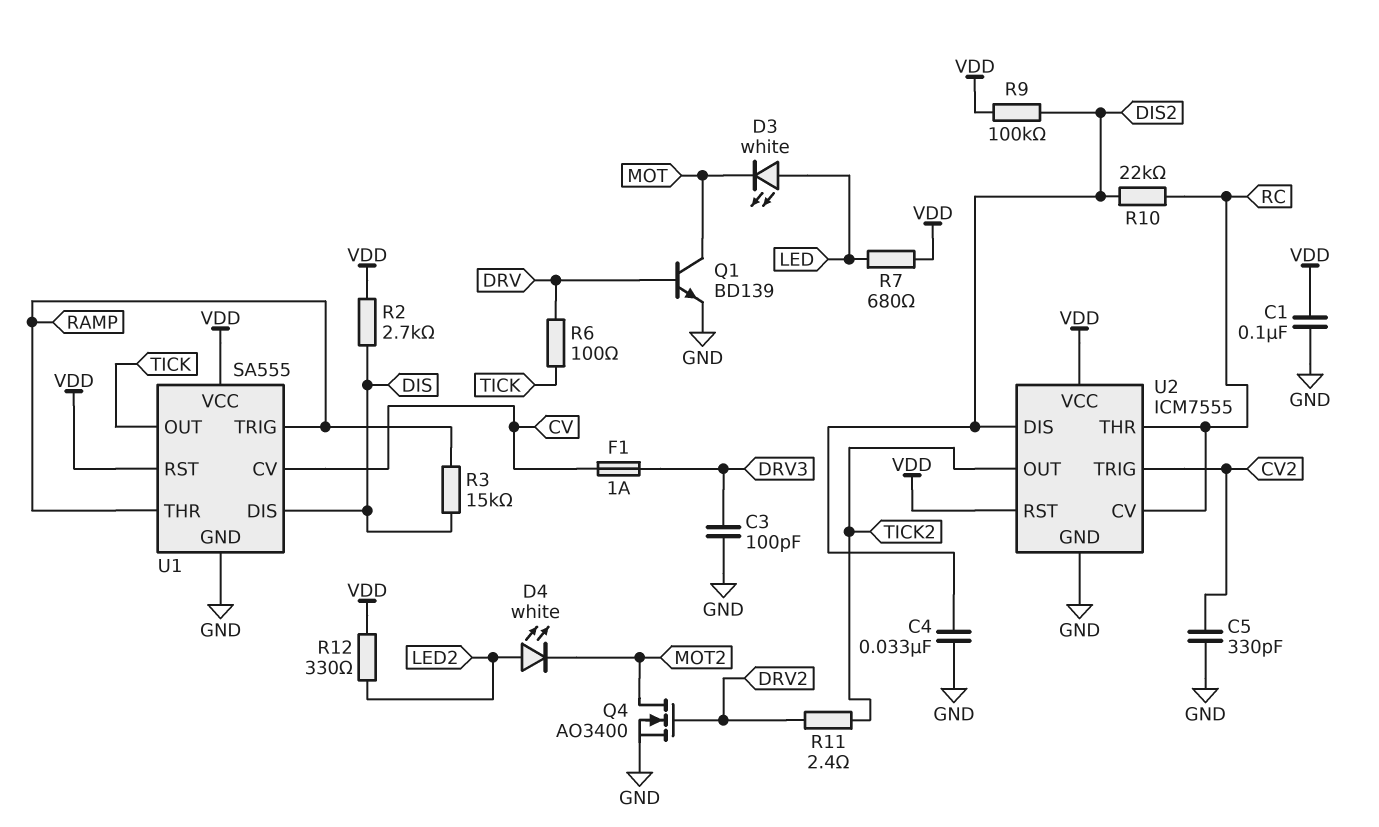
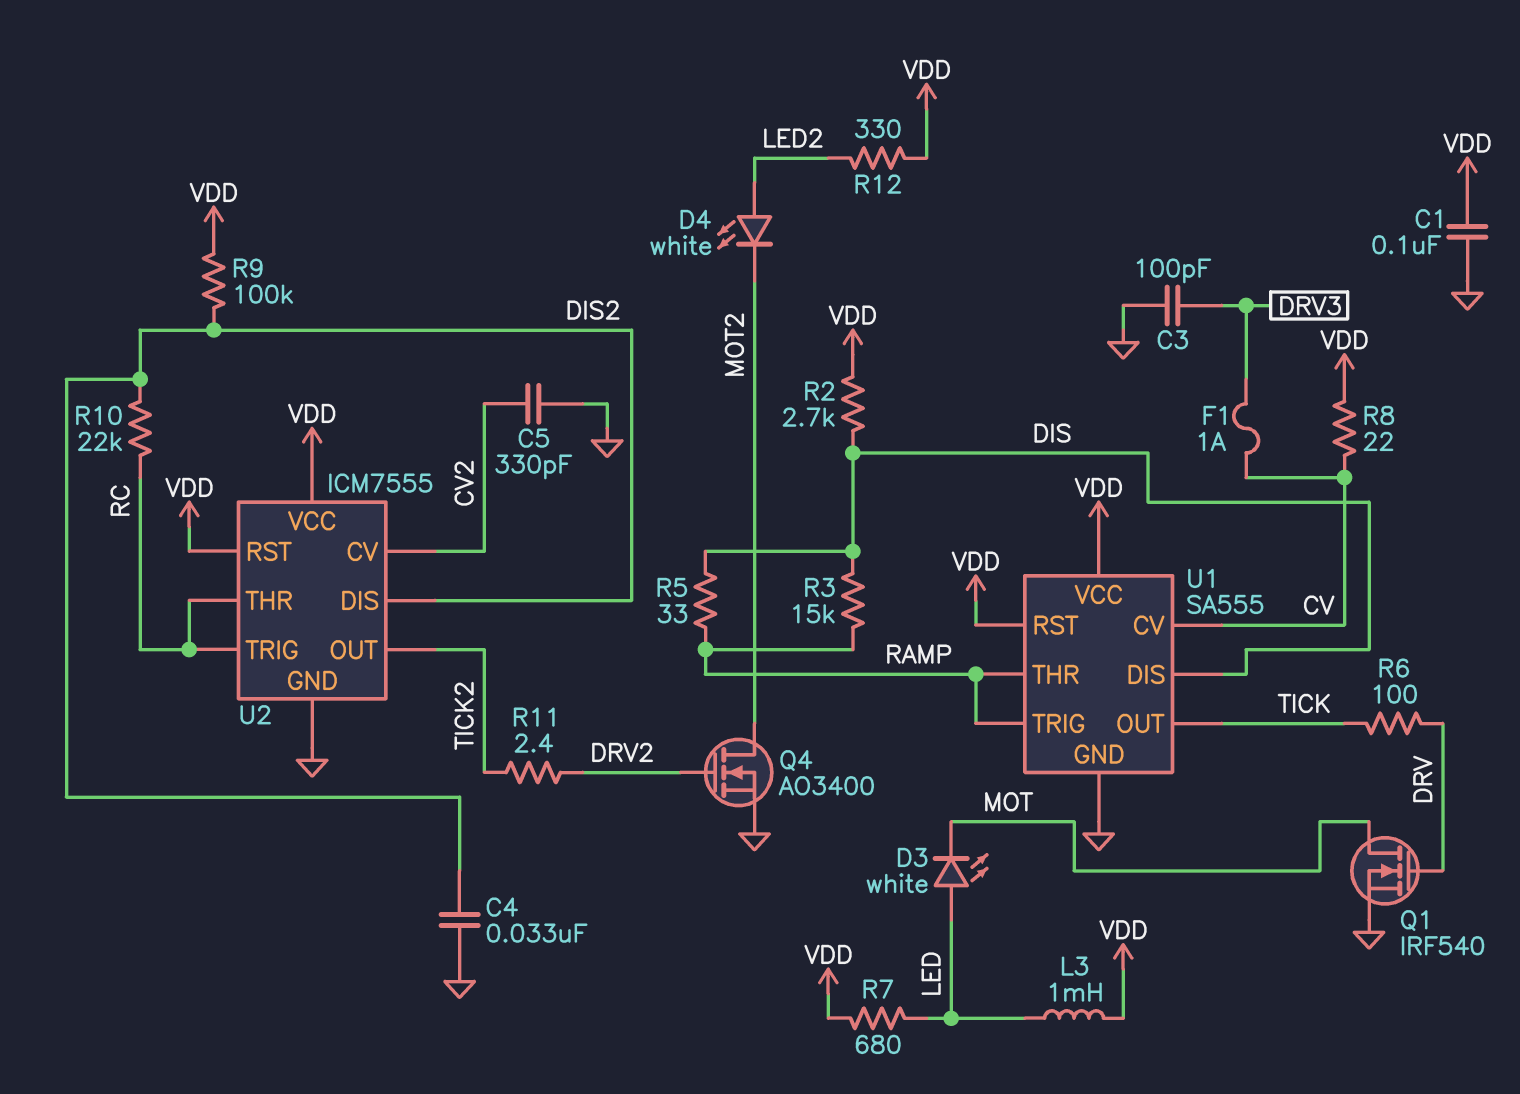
L3: none -> 1mH (LED, VDD)
Q1: NPN BD139 (B DRV, C MOT, E GND) -> NMOS IRF540 (G DRV, D MOT, S GND)
R5: none -> 33 (DIS, RAMP)
R8: none -> 22 (CV, VDD)
U2 pin CV: RC -> CV2
U2 pin TRIG: CV2 -> RC

